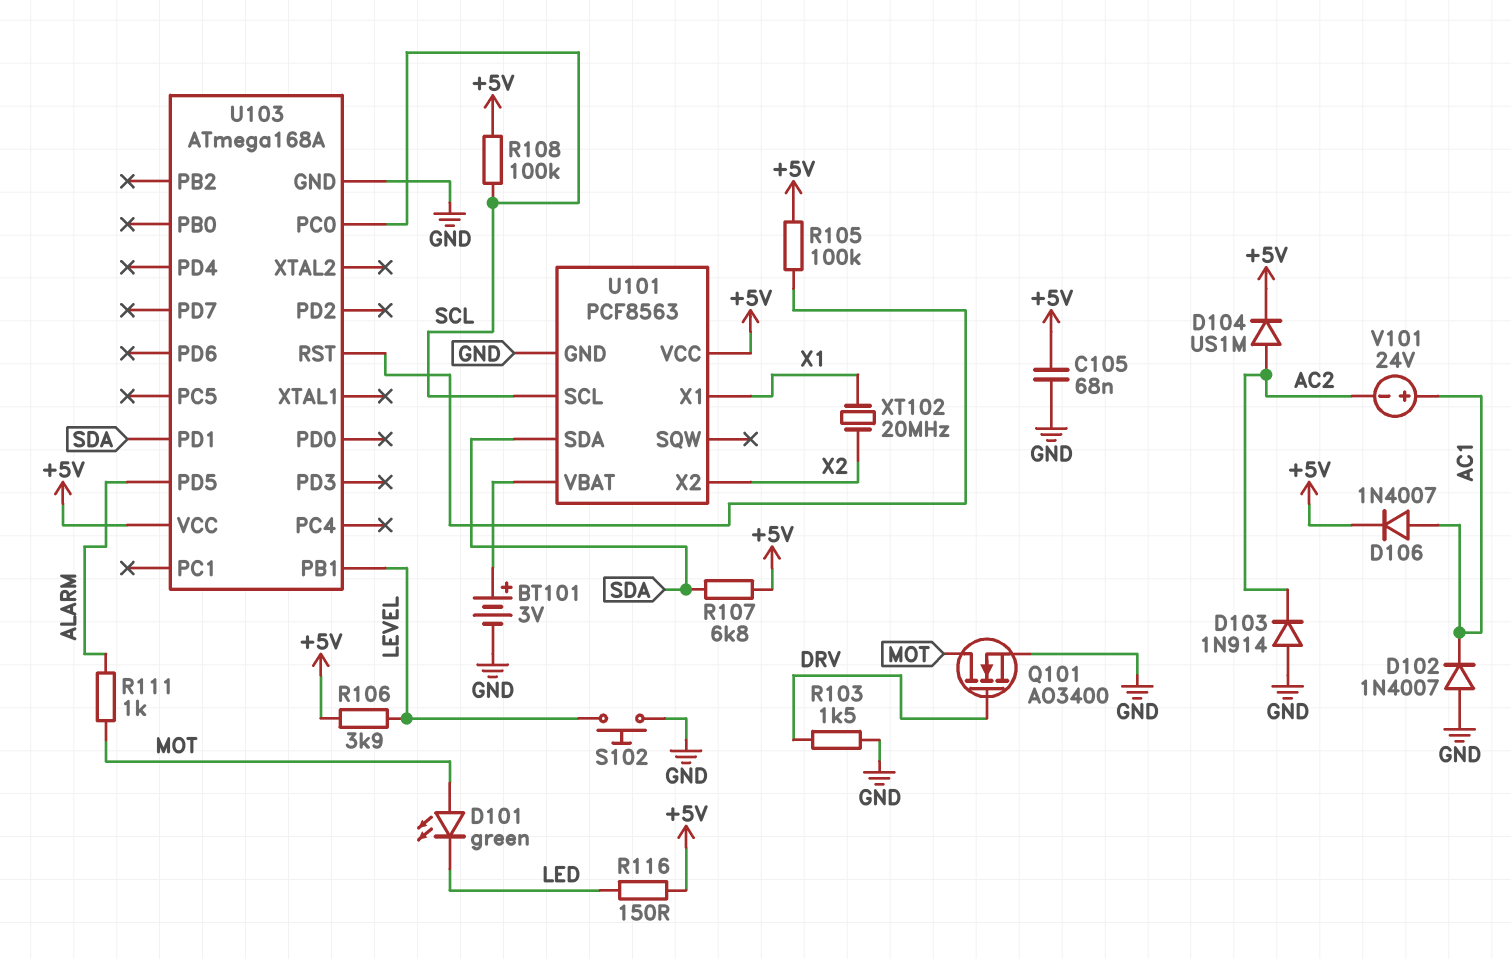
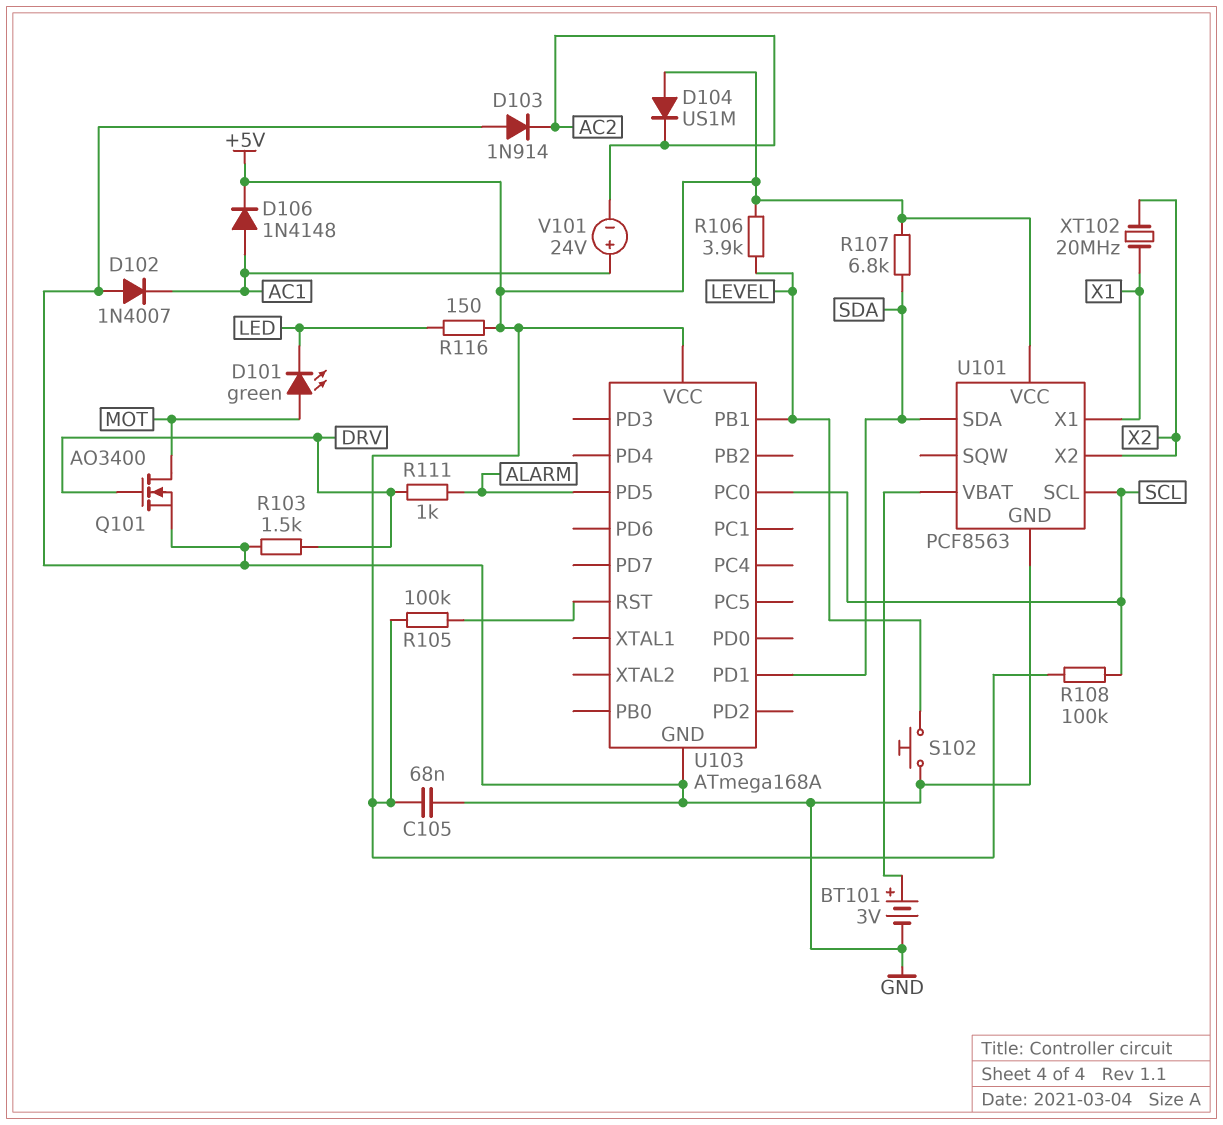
D104: diode US1M (A AC2, K +5V) -> diode US1M (A +5V, K AC2)
D106: diode 1N4007 (A AC1, K +5V) -> diode 1N4148 (A AC1, K +5V)
R111: 1k (ALARM, MOT) -> 1k (ALARM, DRV)

